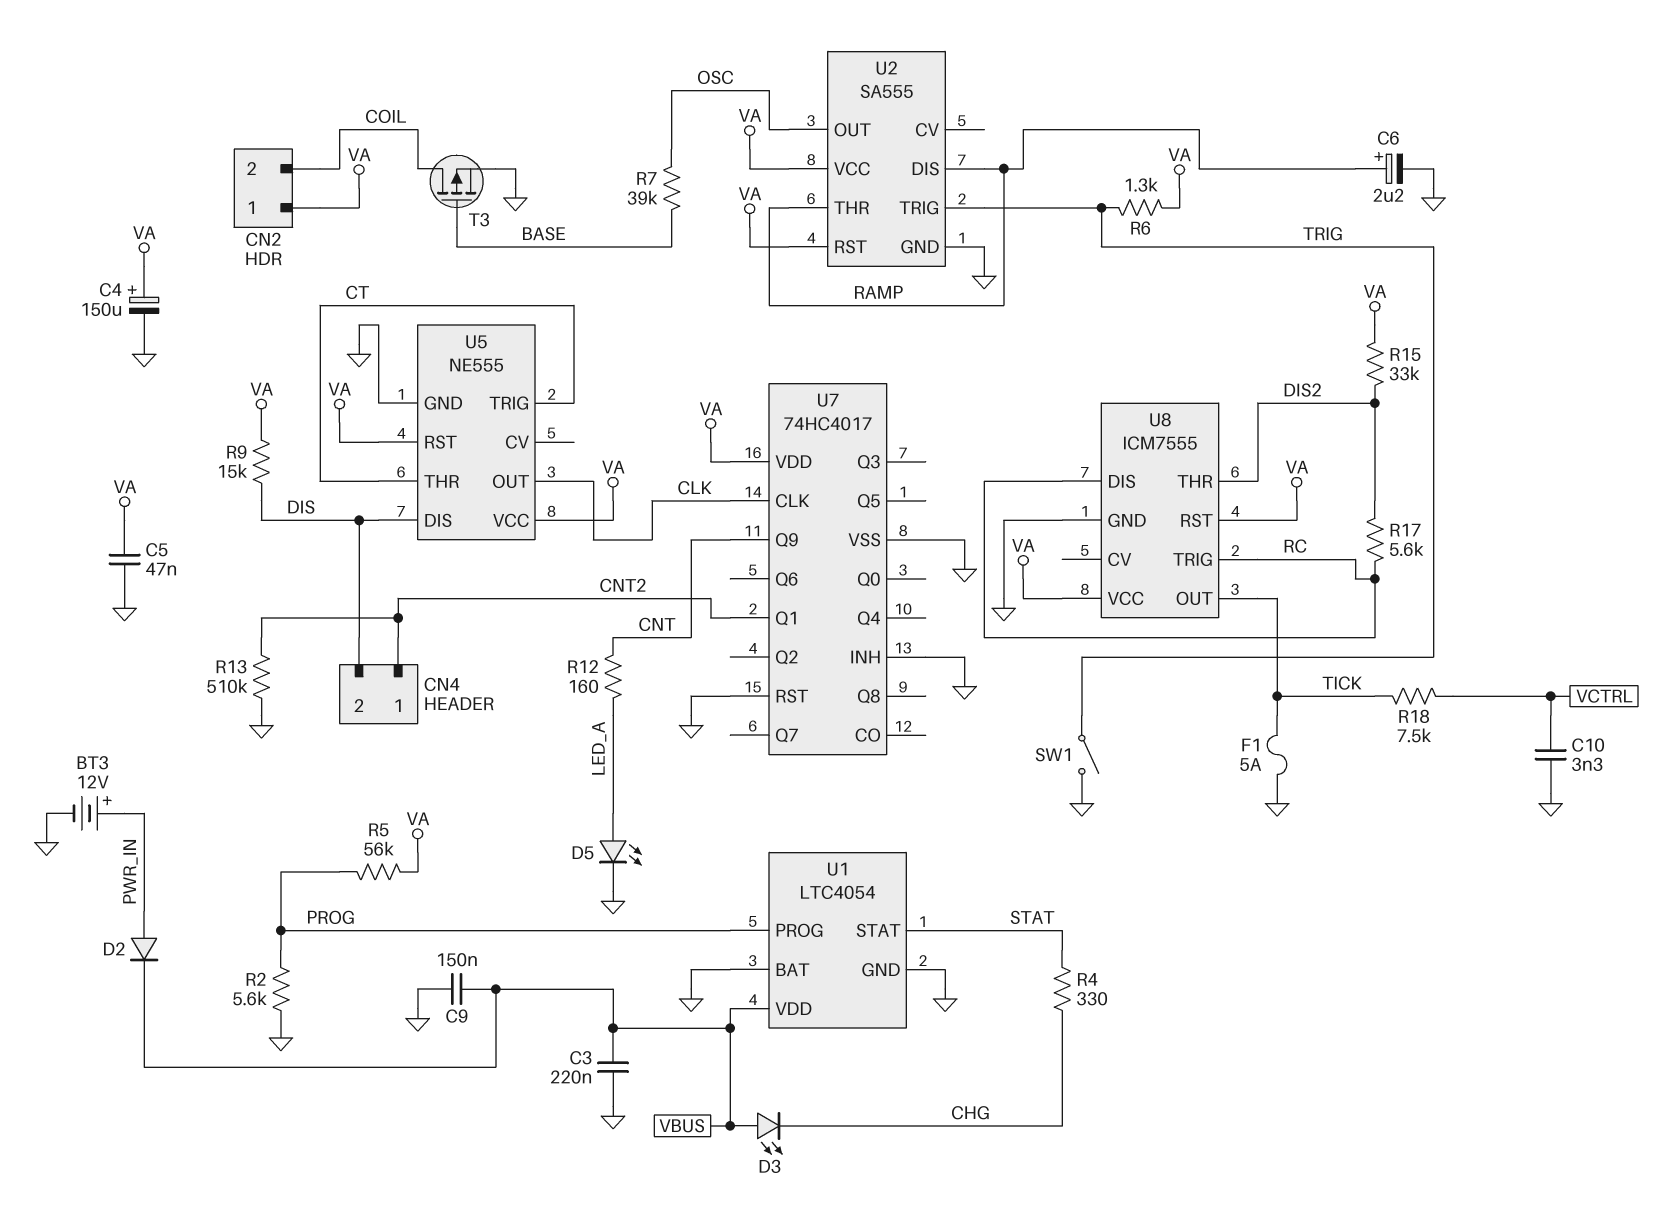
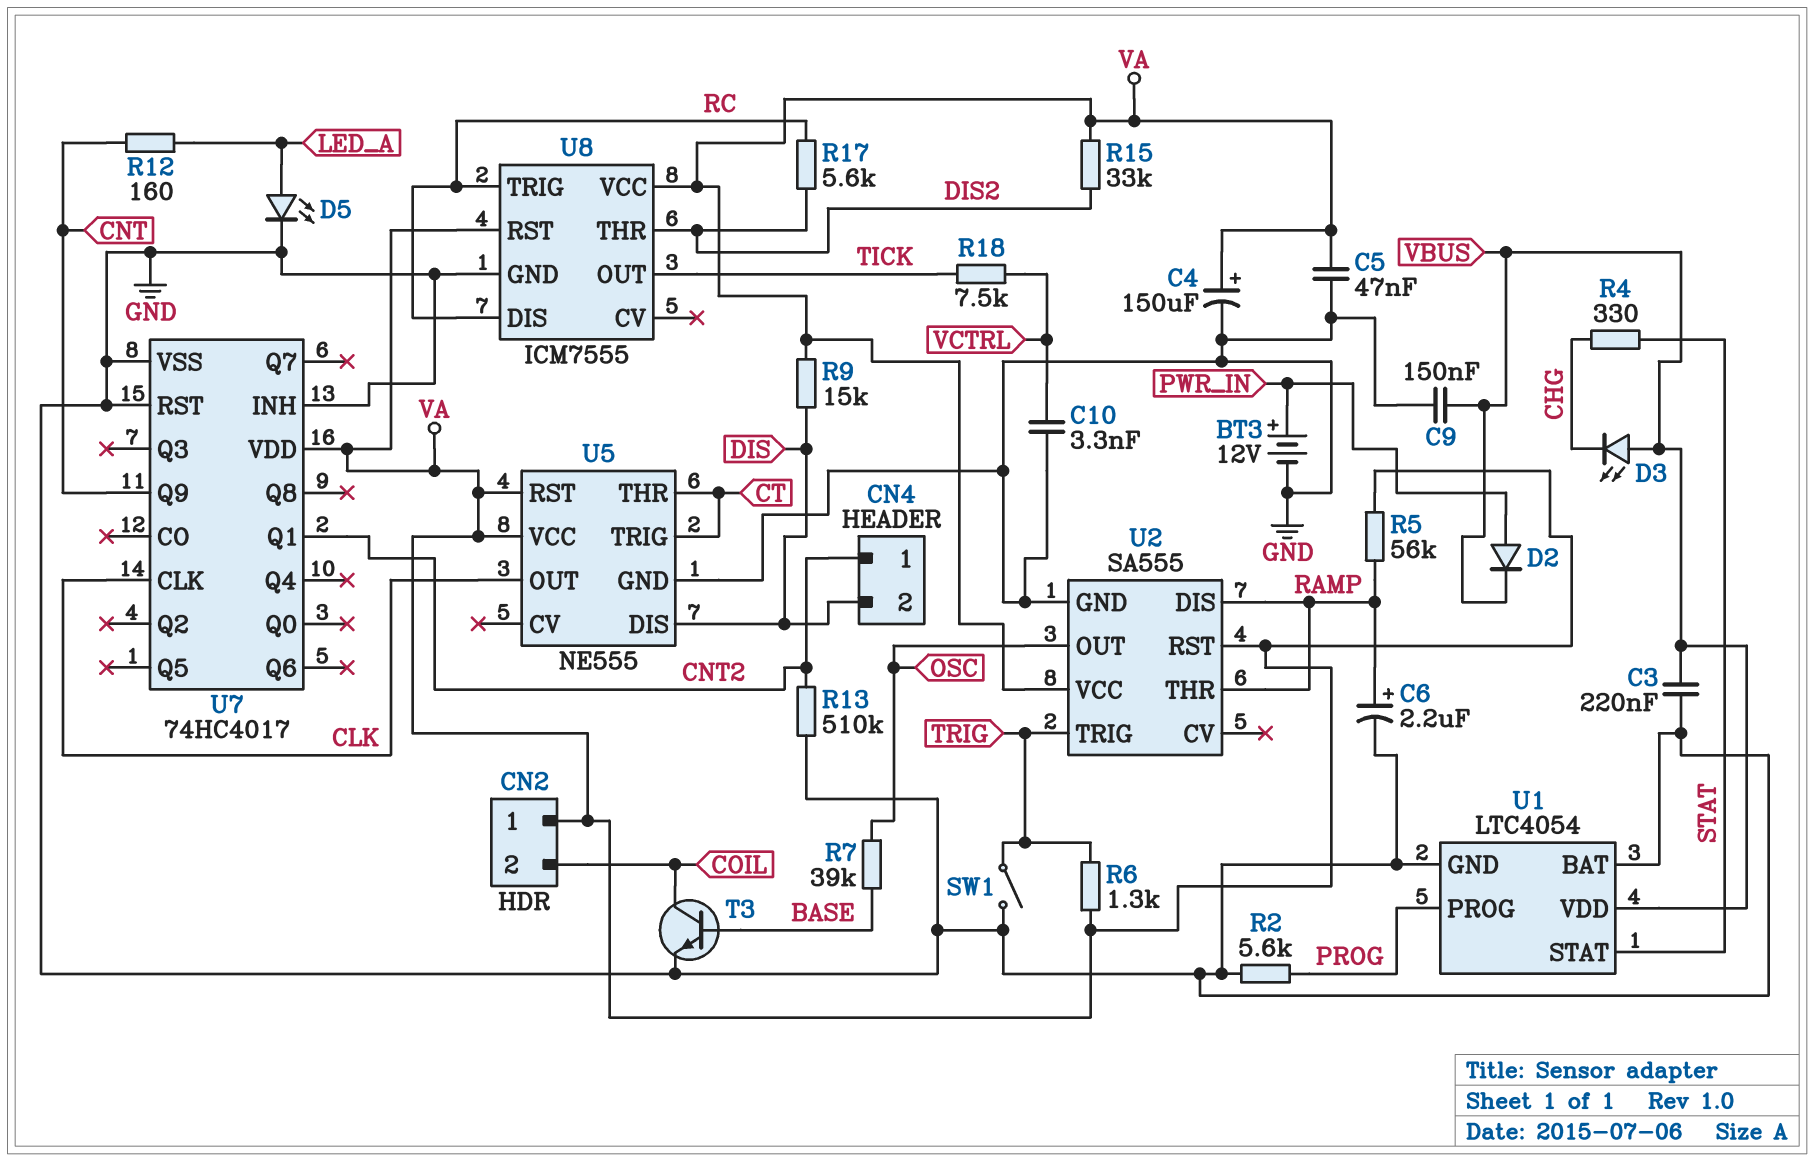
F1: 5A (GND, TICK) -> none
R5: 56k (PROG, VA) -> 56k (RAMP, VA)
T3: PMOS (G BASE, D COIL, S GND) -> NPN (B BASE, C COIL, E GND)

